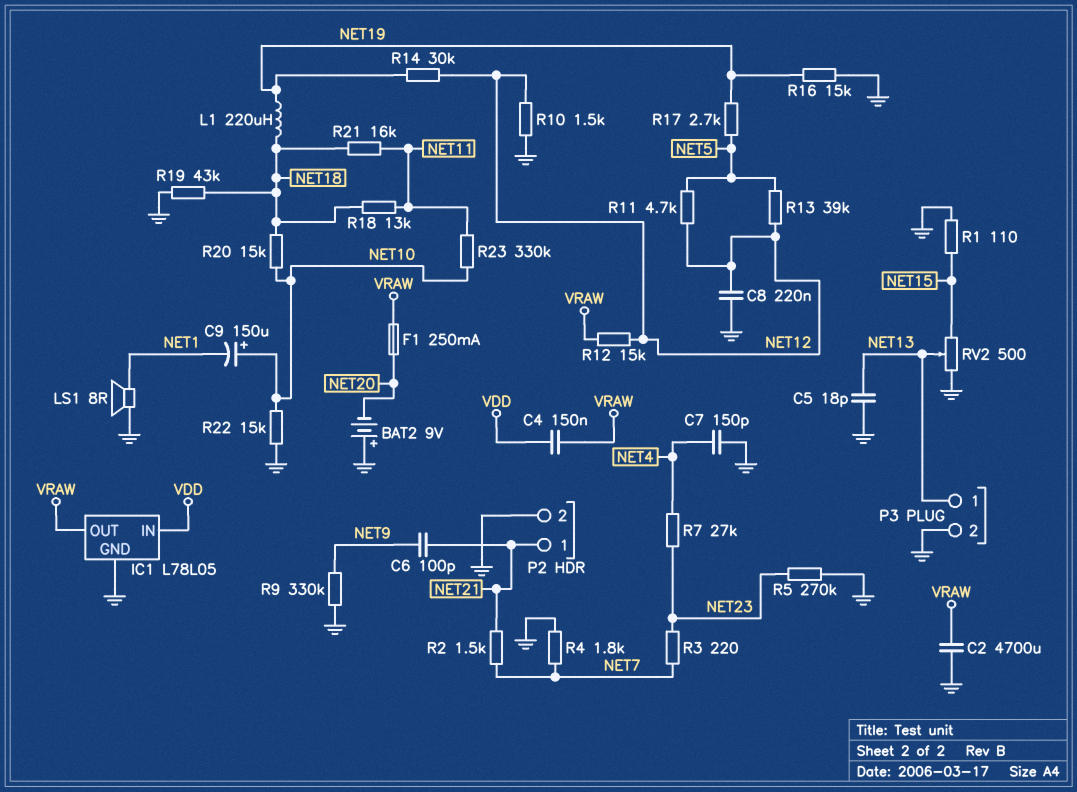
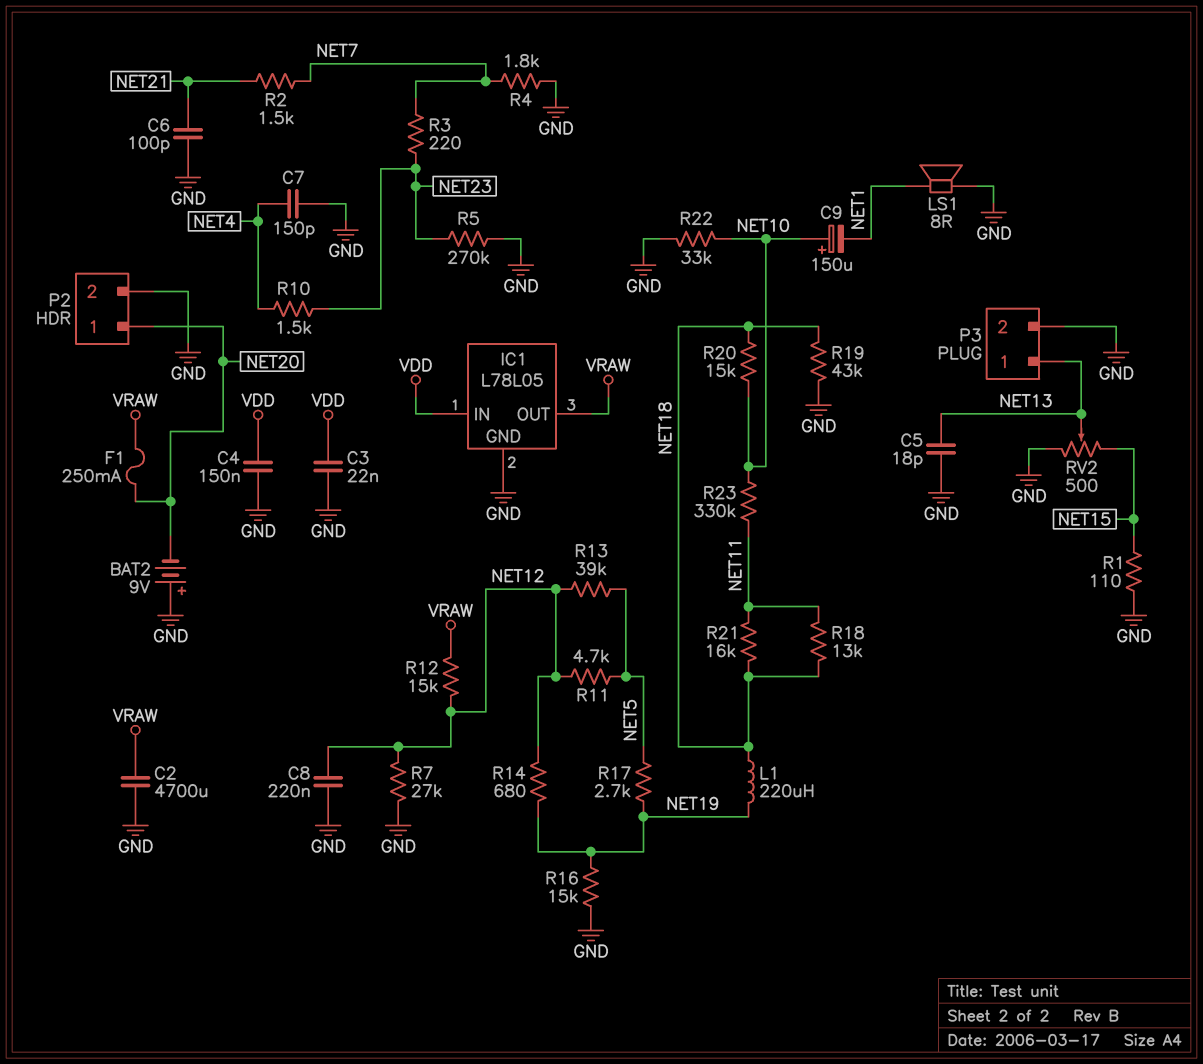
C3: none -> 22nF (GND, VDD)
C4: 150nF (VDD, VRAW) -> 150nF (GND, VDD)
C6: 100pF (NET9, NET21) -> 100pF (GND, NET21)
P2 pin 1: NET21 -> NET20
R7: 27k (NET4, NET23) -> 27k (GND, NET12)
R9: 330k (GND, NET9) -> none
R10: 1.5k (GND, NET12) -> 1.5k (NET4, NET23)
R14: 30k (NET12, NET19) -> 680 (NET12, NET19)
R22: 15k (GND, NET10) -> 33k (GND, NET10)

